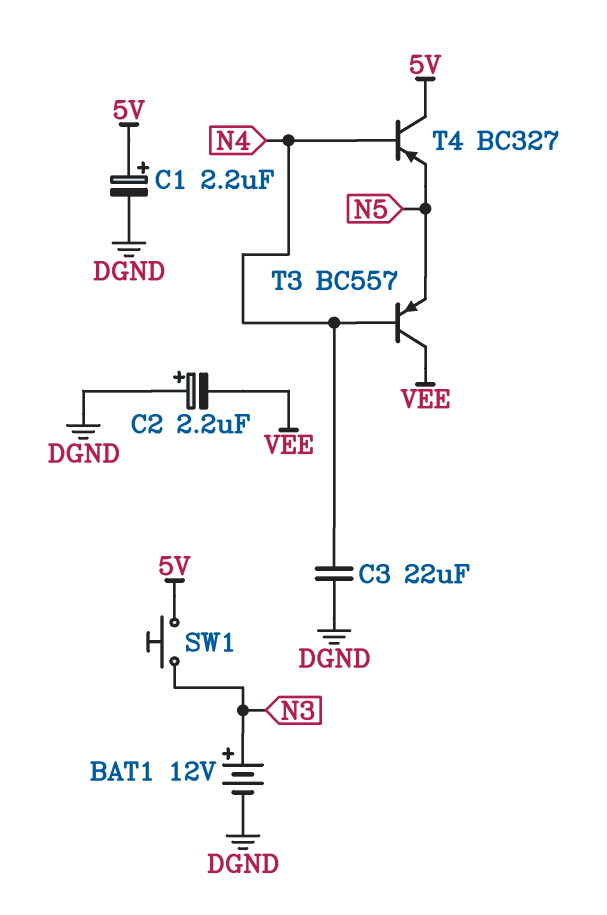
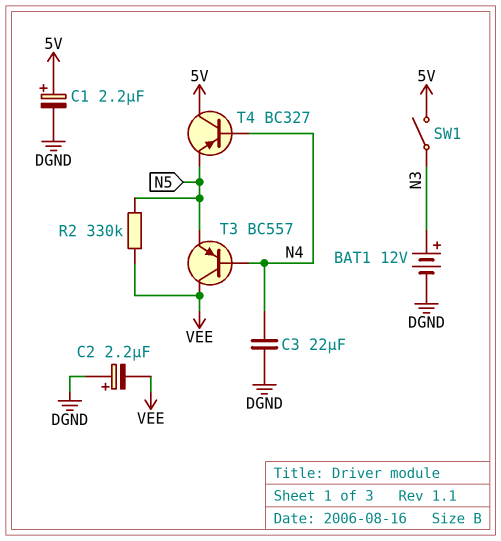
R2: none -> 330k (N5, VEE)
SW1: button (5V, N3) -> switch (5V, N3)

